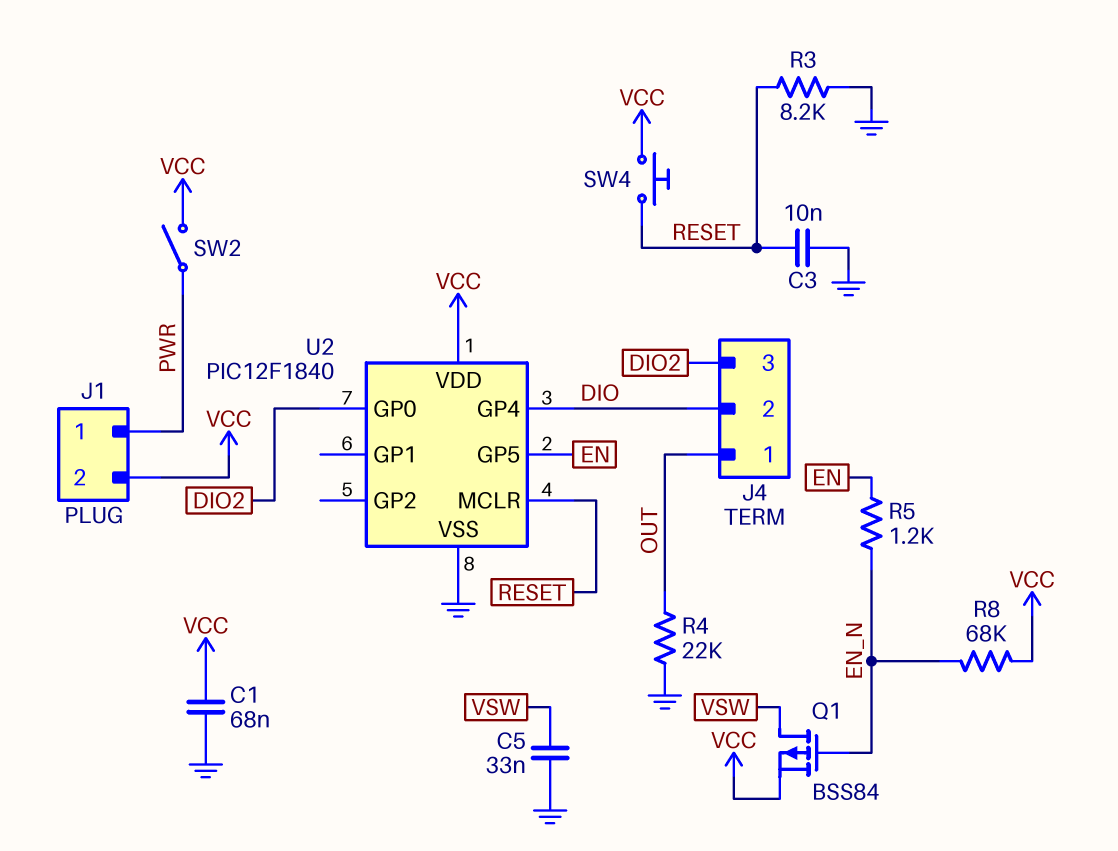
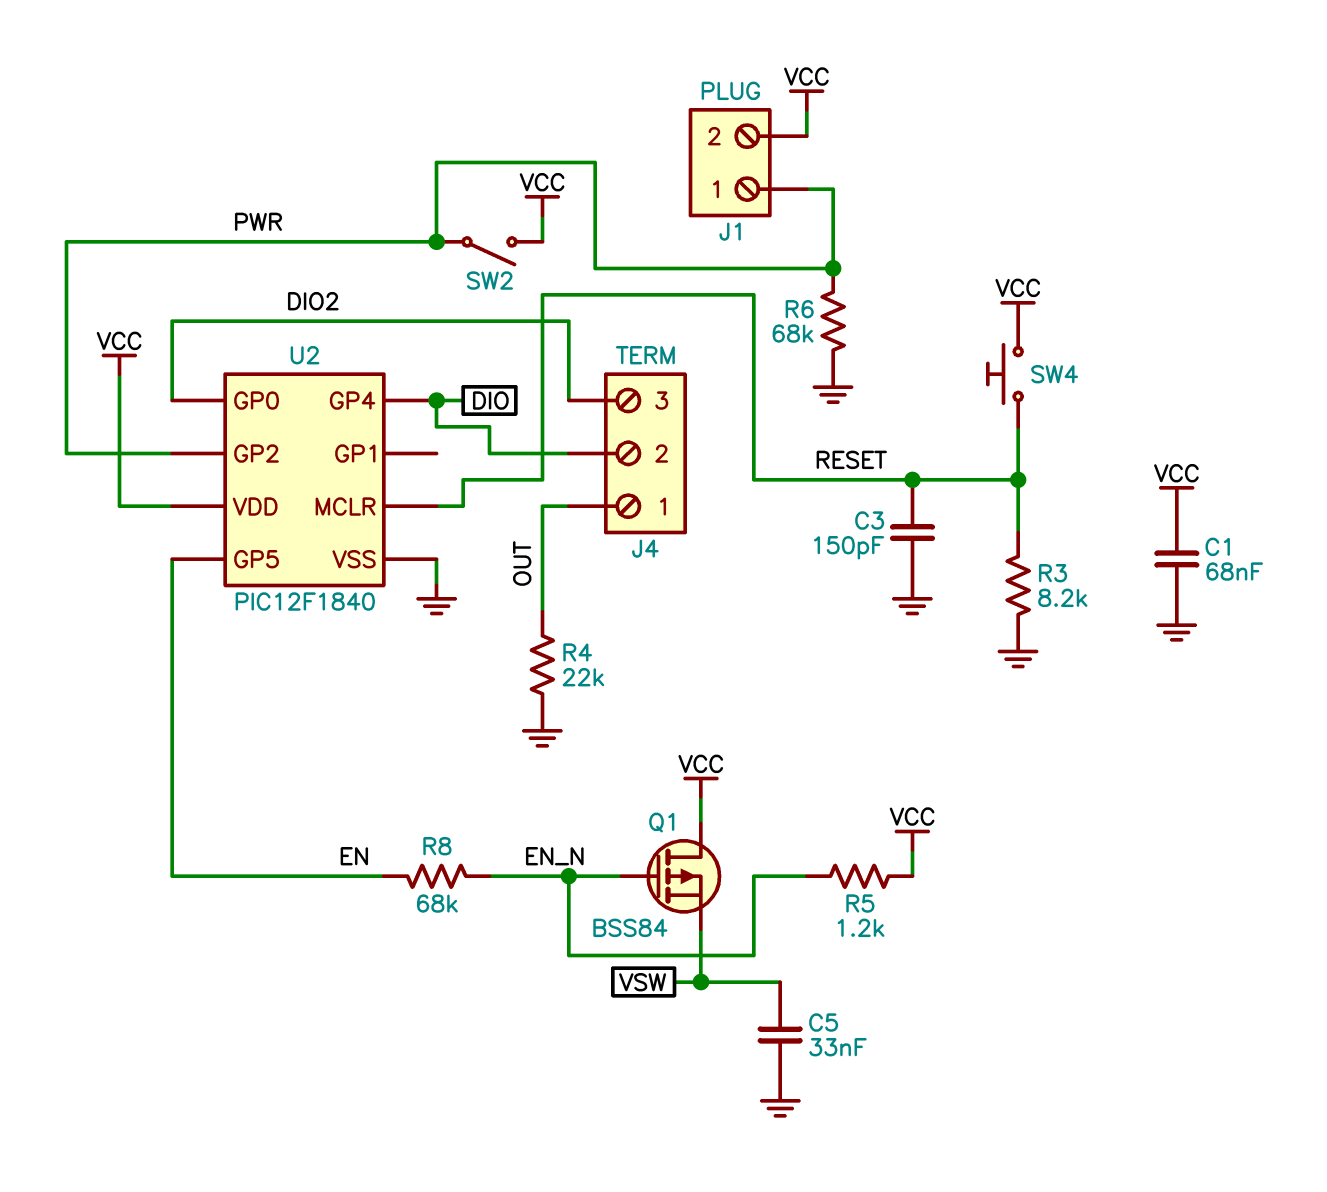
C3: 10nF (GND, RESET) -> 150pF (GND, RESET)
Q1: PMOS BSS84 (G EN_N, D VSW, S VCC) -> PMOS BSS84 (G EN_N, D VCC, S VSW)
R5: 1.2k (EN, EN_N) -> 1.2k (EN_N, VCC)
R6: none -> 68k (GND, PWR)
R8: 68k (EN_N, VCC) -> 68k (EN, EN_N)
U2 pin GP2: none -> PWR

